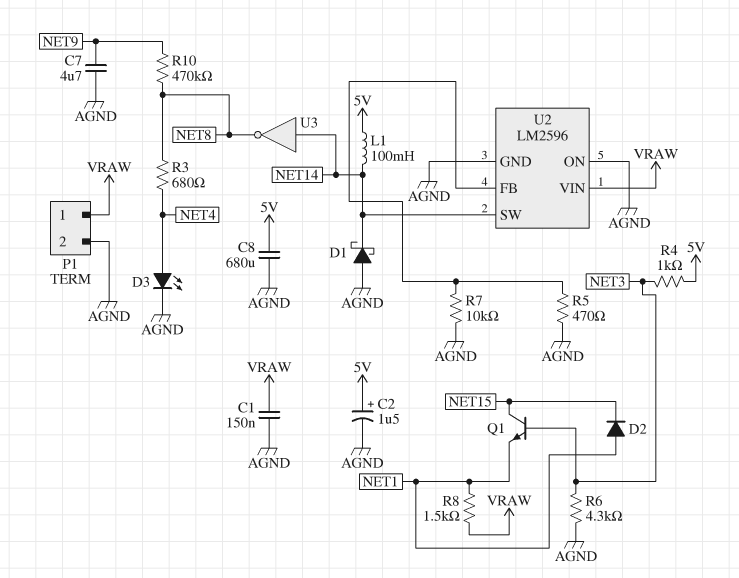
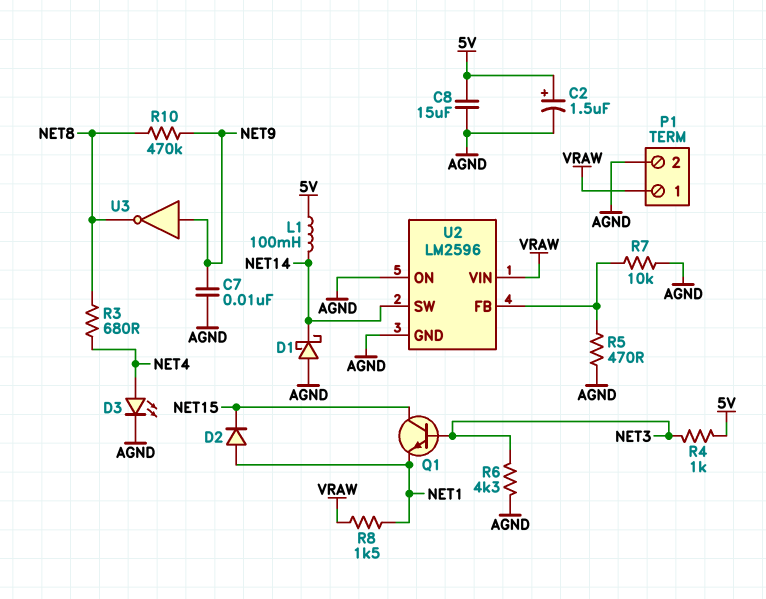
C1: 150nF (AGND, VRAW) -> none
C7: 4.7uF (AGND, NET9) -> 10nF (AGND, NET9)
C8: 680uF (5V, AGND) -> 15uF (5V, AGND)
U3: NOT (in NET14, out NET8) -> NOT (in NET9, out NET8)

